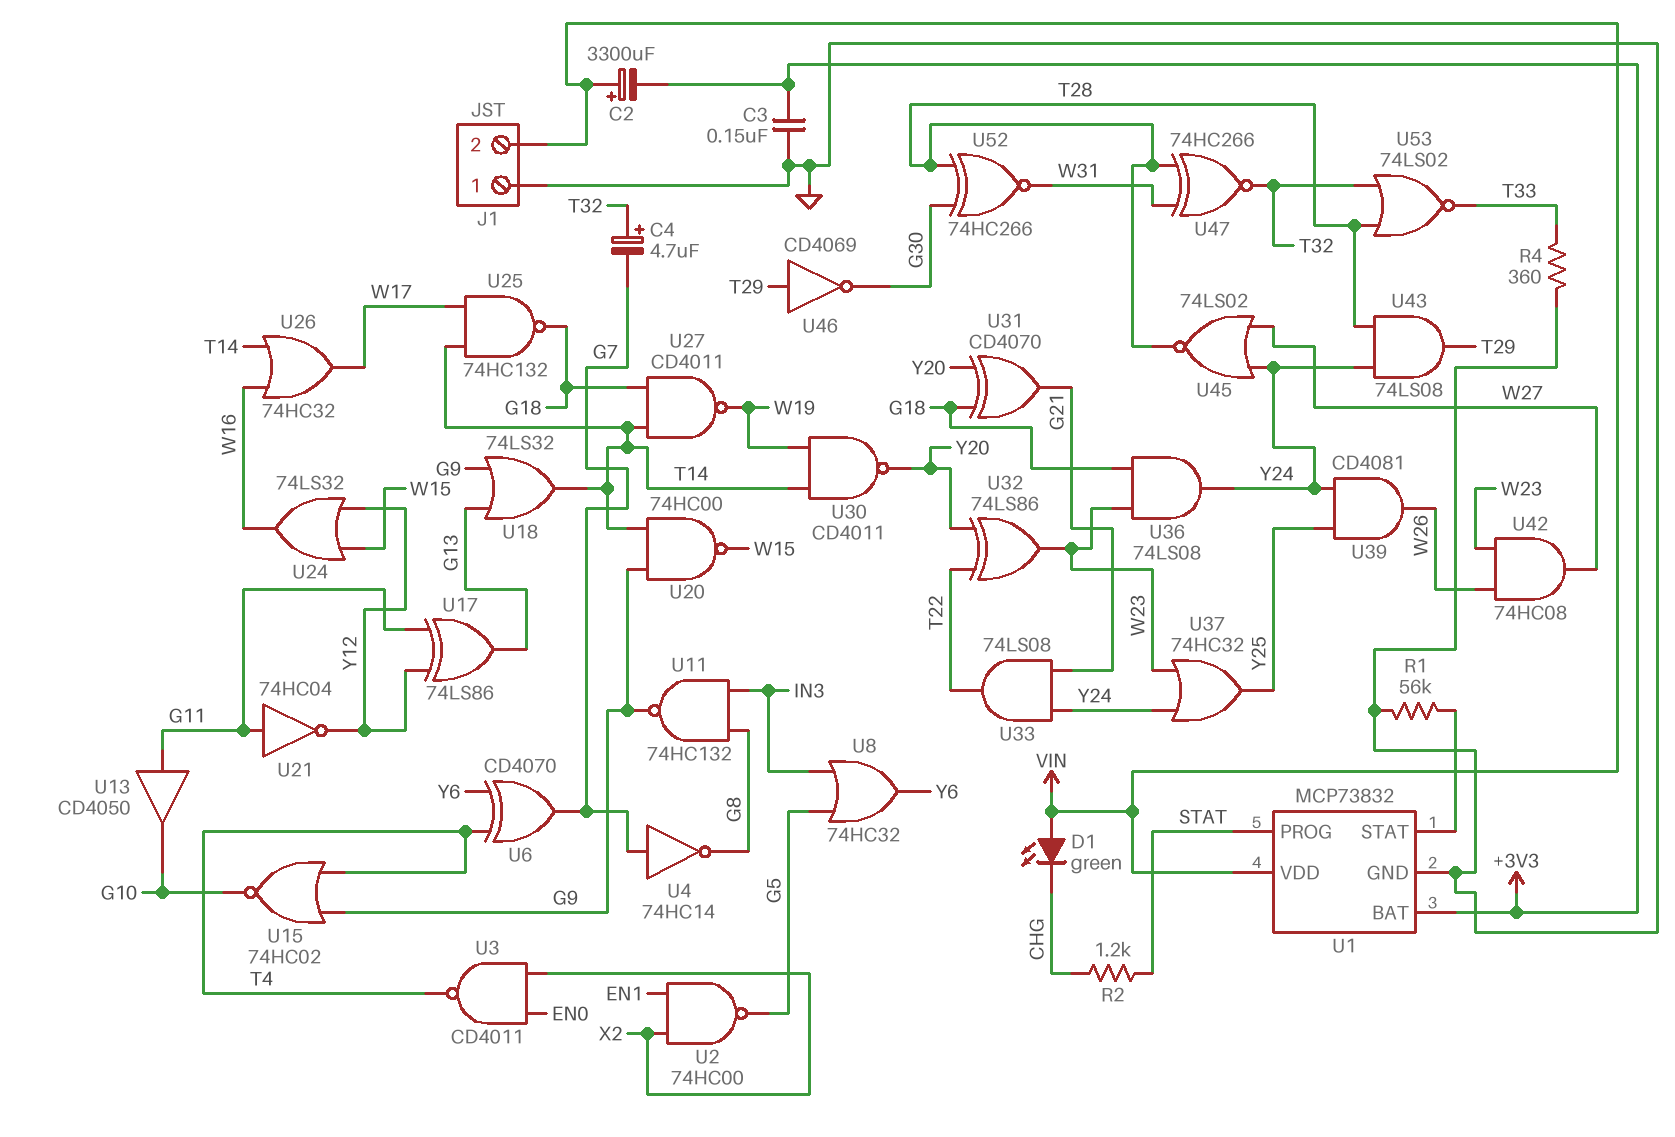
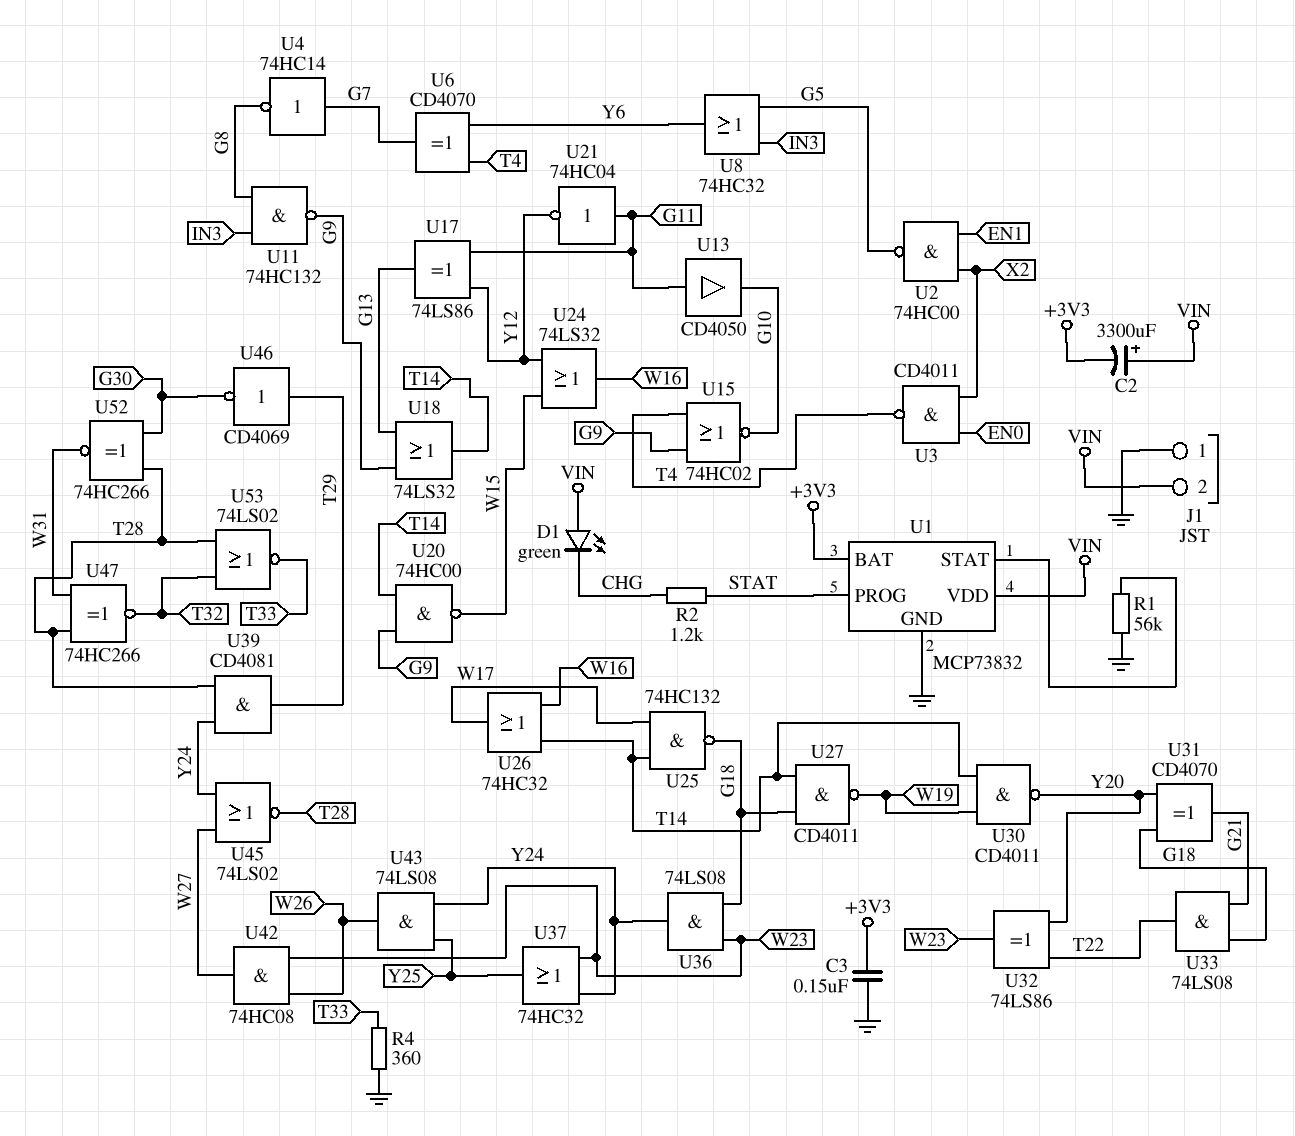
C4: 4.7uF (plus T32, minus G7) -> none
U33: AND 74LS08 (in G21, in Y24, out T22) -> AND 74LS08 (in G18, in G21, out T22)
U39: AND CD4081 (in Y24, in Y25, out W26) -> AND CD4081 (in T28, in Y24, out T29)
U43: AND 74LS08 (in T28, in Y24, out T29) -> AND 74LS08 (in Y24, in Y25, out W26)

